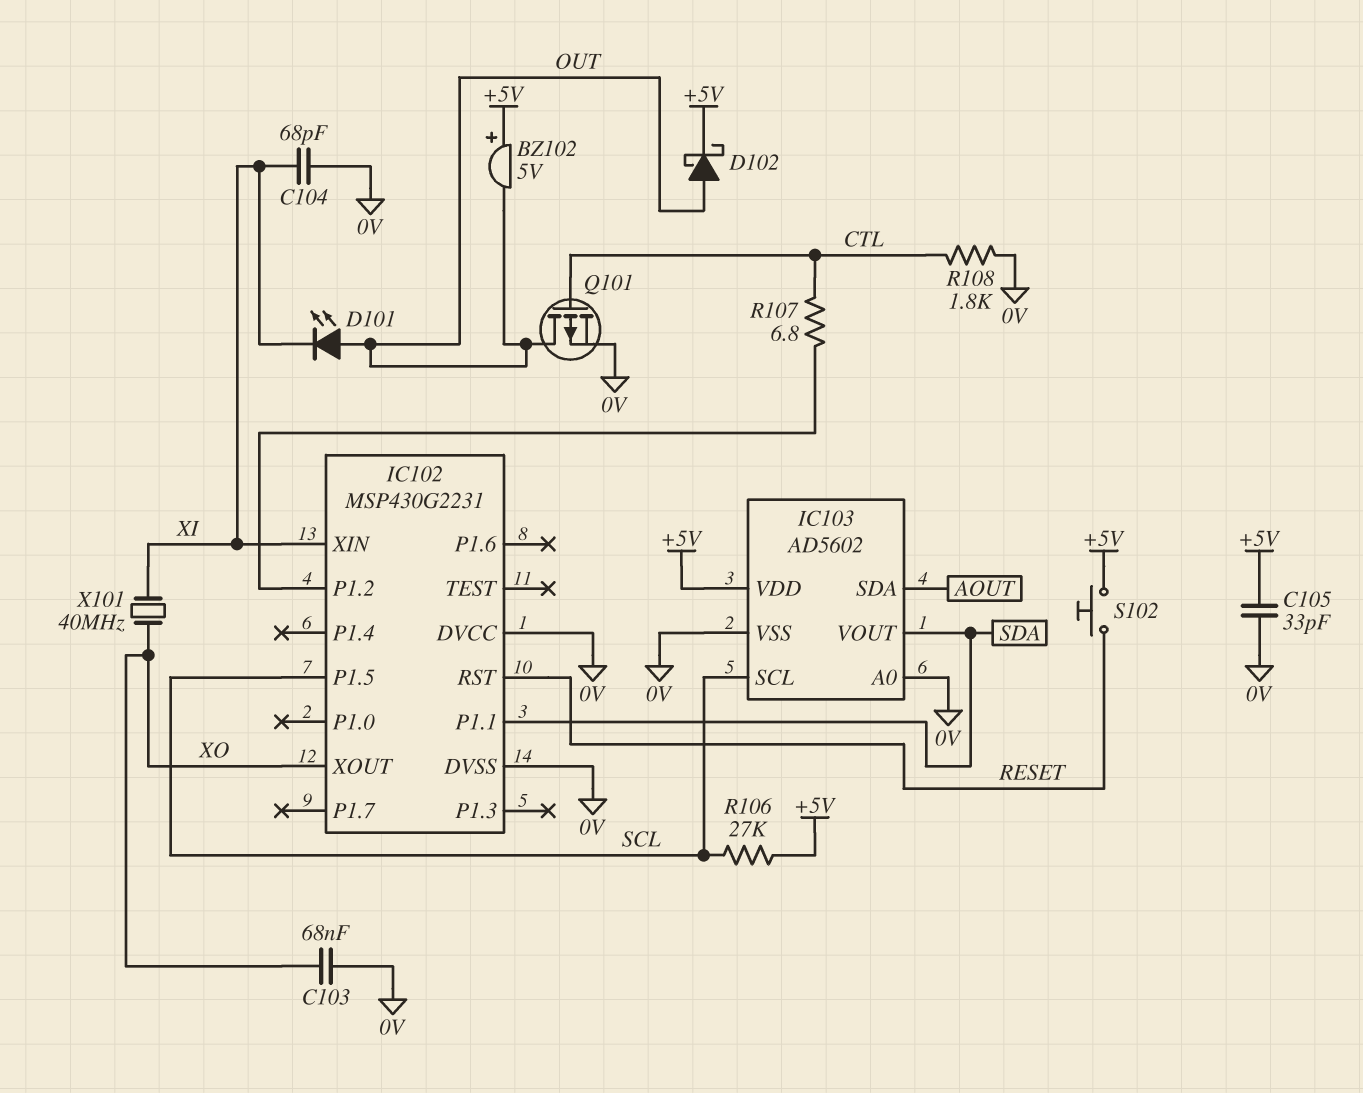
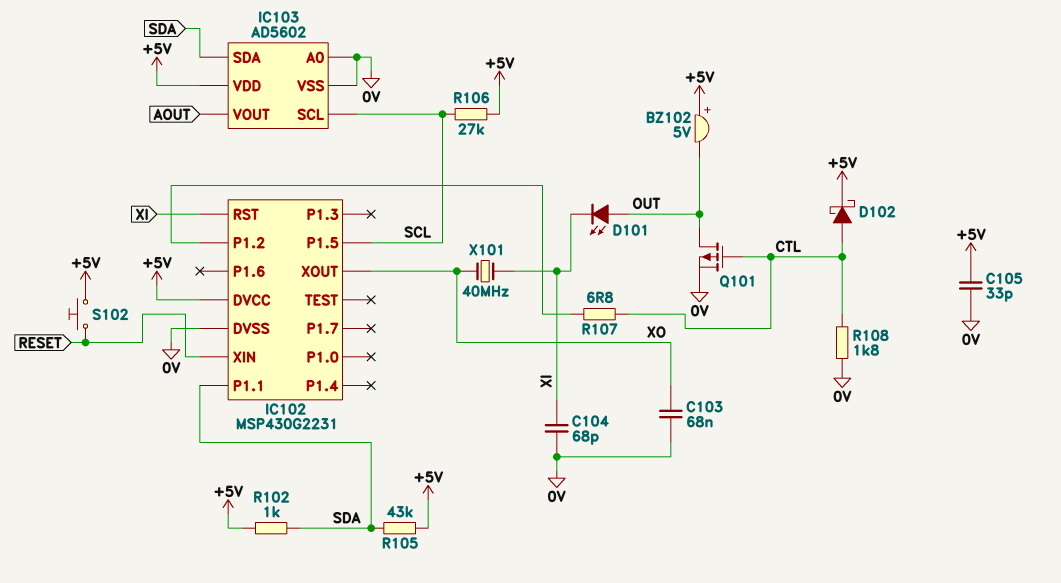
D102: schottky (A OUT, K +5V) -> schottky (A CTL, K +5V)
IC102 pin DVCC: 0V -> +5V
IC102 pin RST: RESET -> XI
IC102 pin XIN: XI -> RESET
IC103 pin SDA: AOUT -> SDA
IC103 pin VOUT: SDA -> AOUT
R102: none -> 1k (+5V, SDA)
R105: none -> 43k (+5V, SDA)

